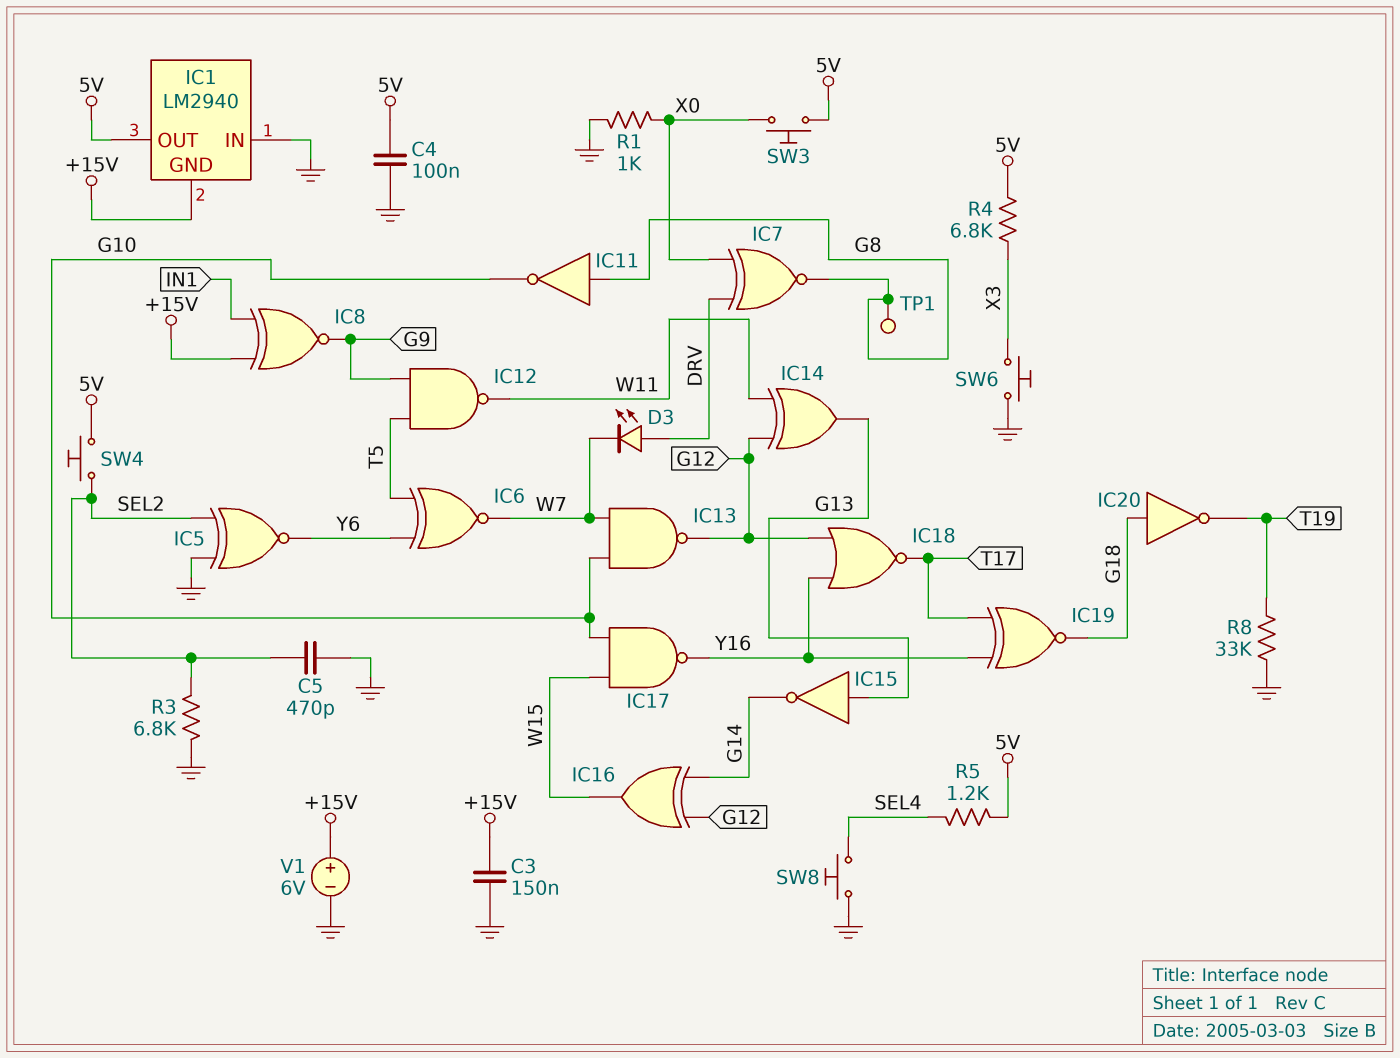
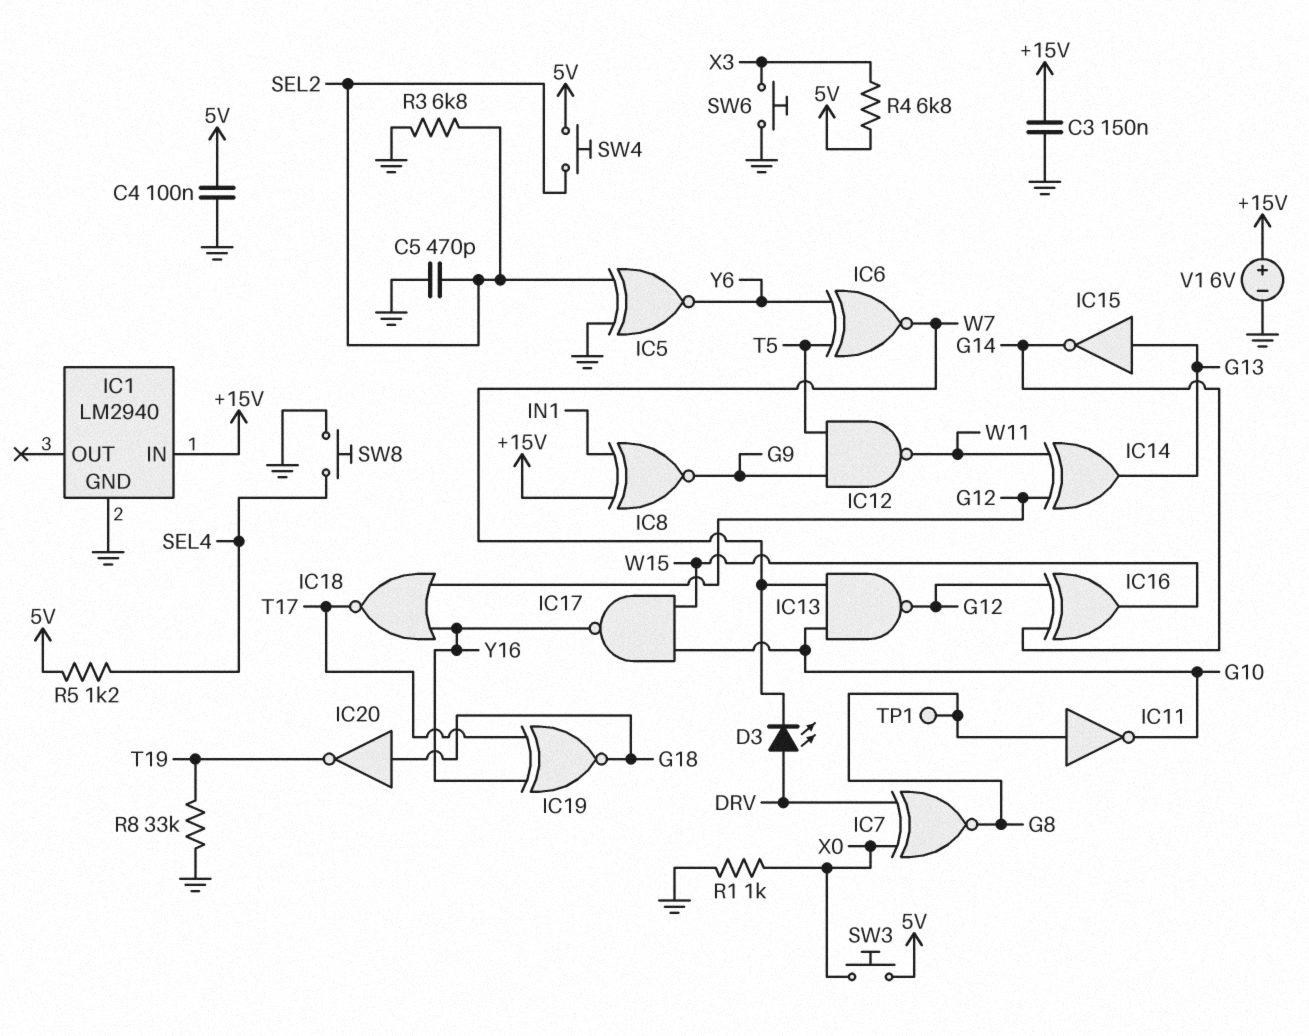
IC1 pin GND: +15V -> GND
IC1 pin IN: GND -> +15V
IC1 pin OUT: 5V -> none

